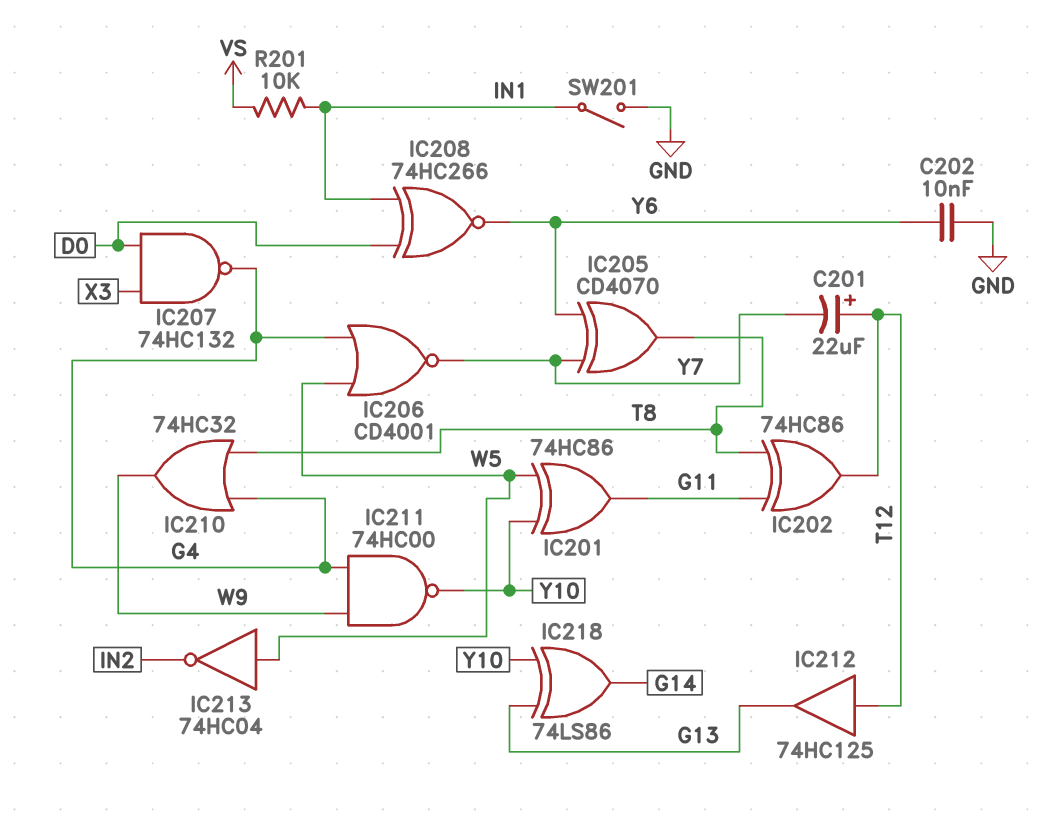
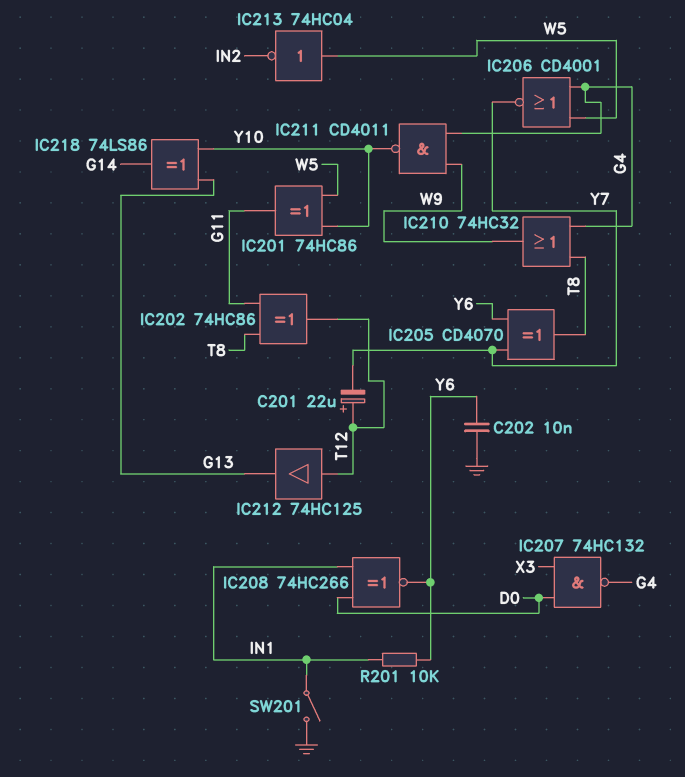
IC211: NAND 74HC00 (in G4, in W9, out Y10) -> NAND CD4011 (in G4, in W9, out Y10)
R201: 10k (IN1, VS) -> 10k (IN1, Y6)

